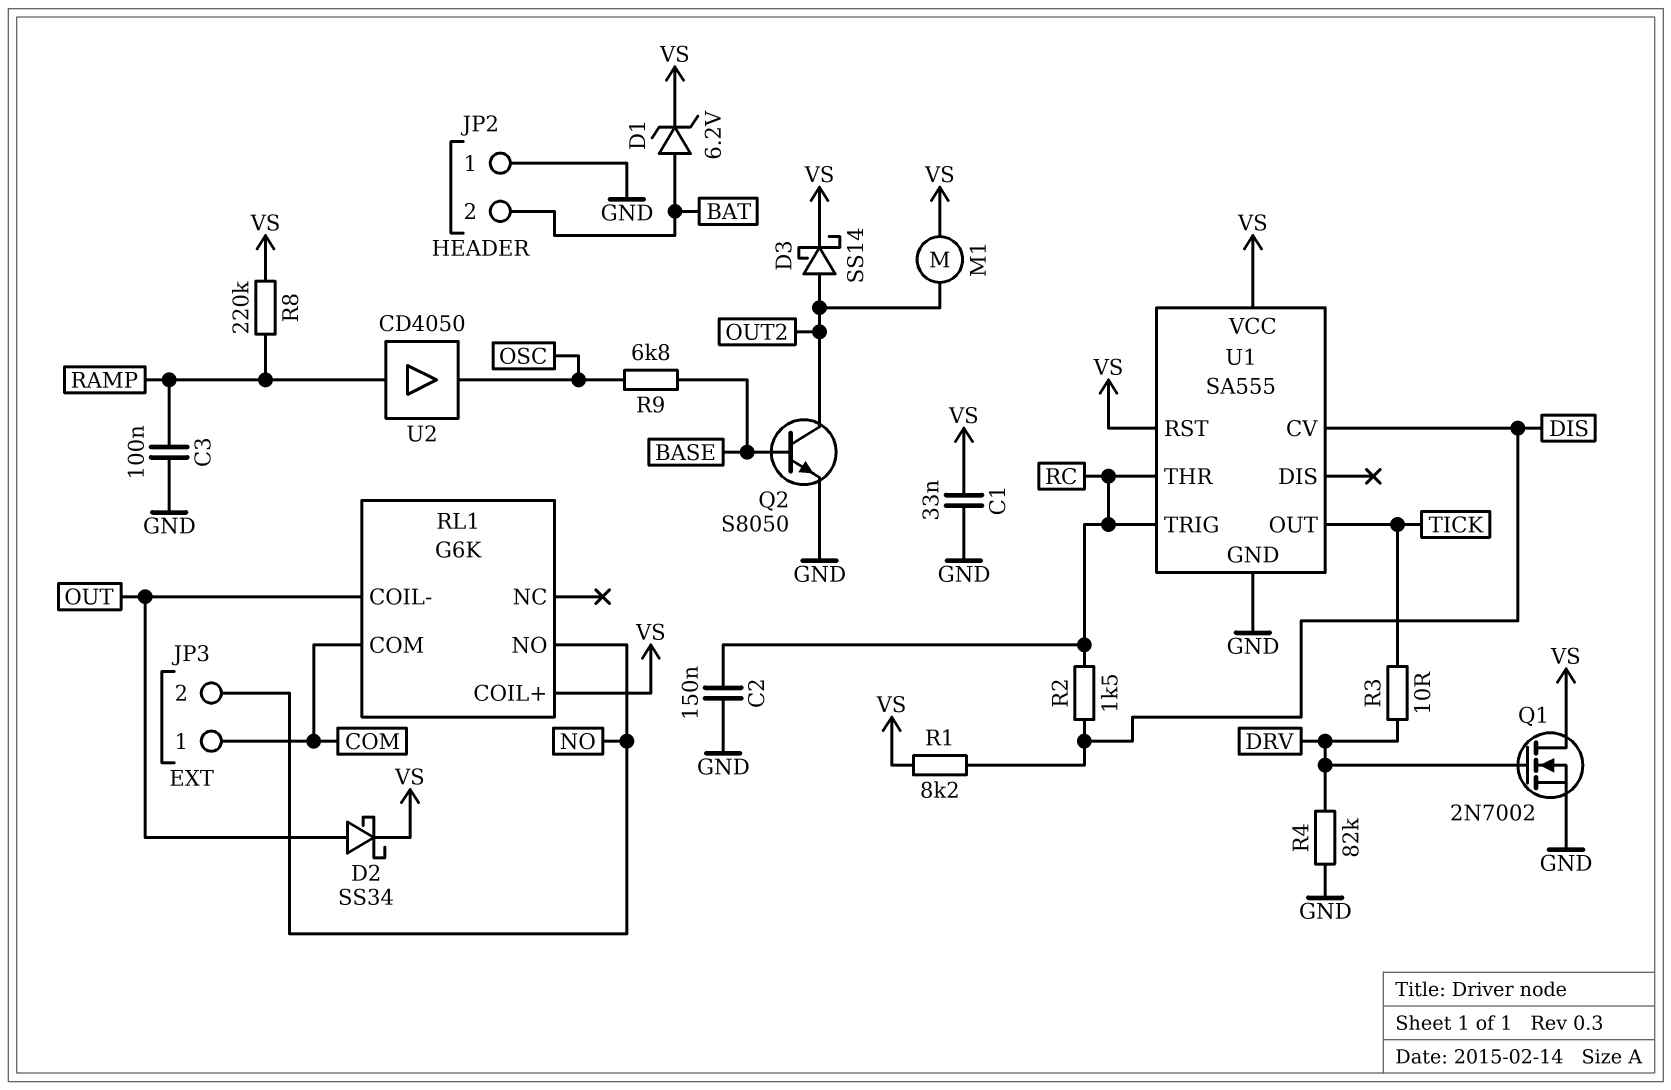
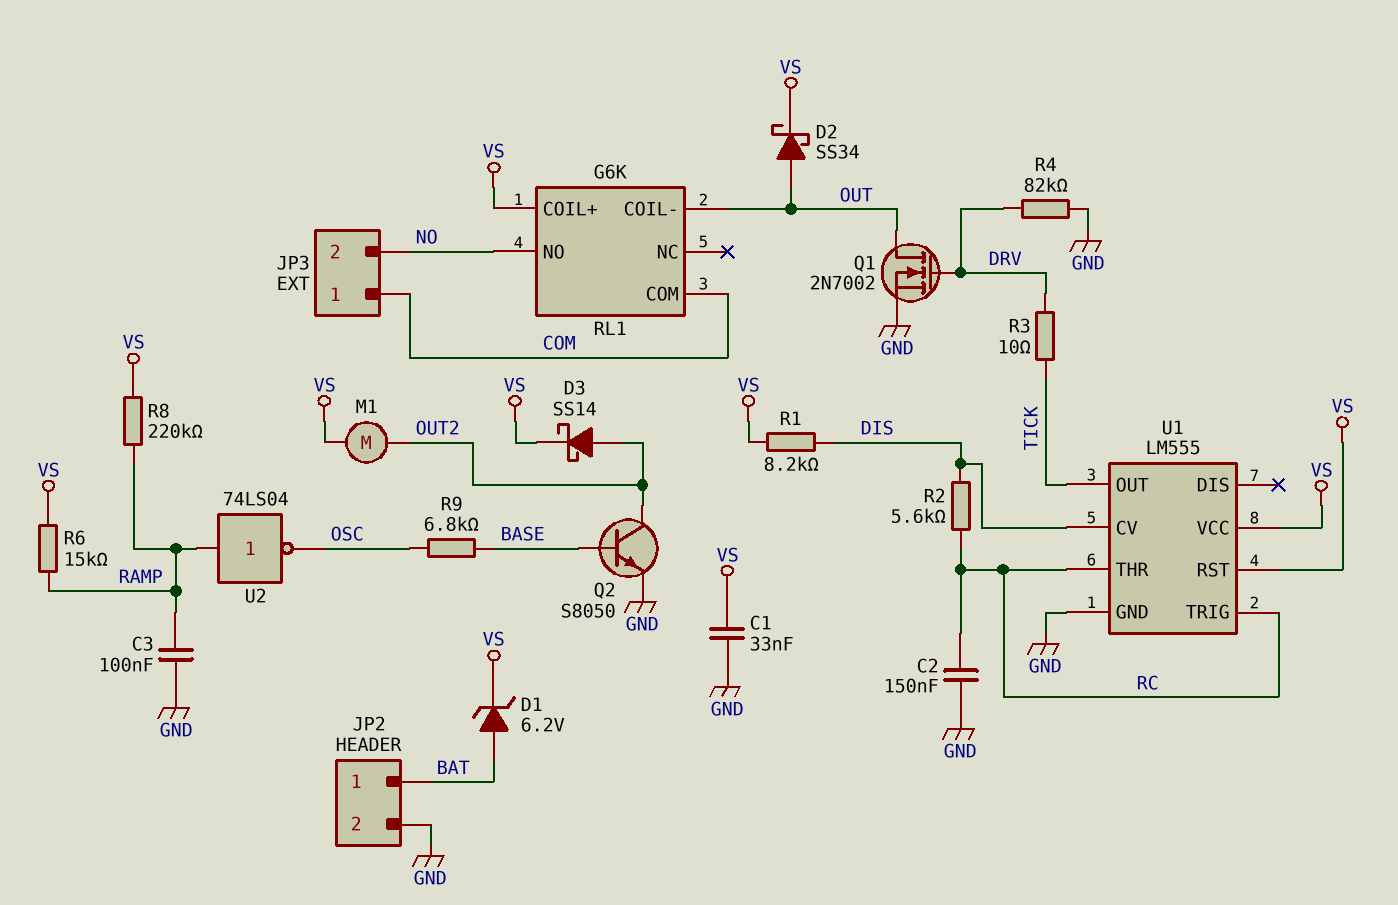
JP2 pin 1: GND -> BAT
JP2 pin 2: BAT -> GND
Q1: NMOS 2N7002 (G DRV, D VS, S GND) -> NMOS 2N7002 (G DRV, D OUT, S GND)
R2: 1.5k (DIS, RC) -> 5.6k (DIS, RC)
R6: none -> 15k (RAMP, VS)
U1: SA555 -> LM555
U2: buffer CD4050 (in RAMP, out OSC) -> NOT 74LS04 (in RAMP, out OSC)

